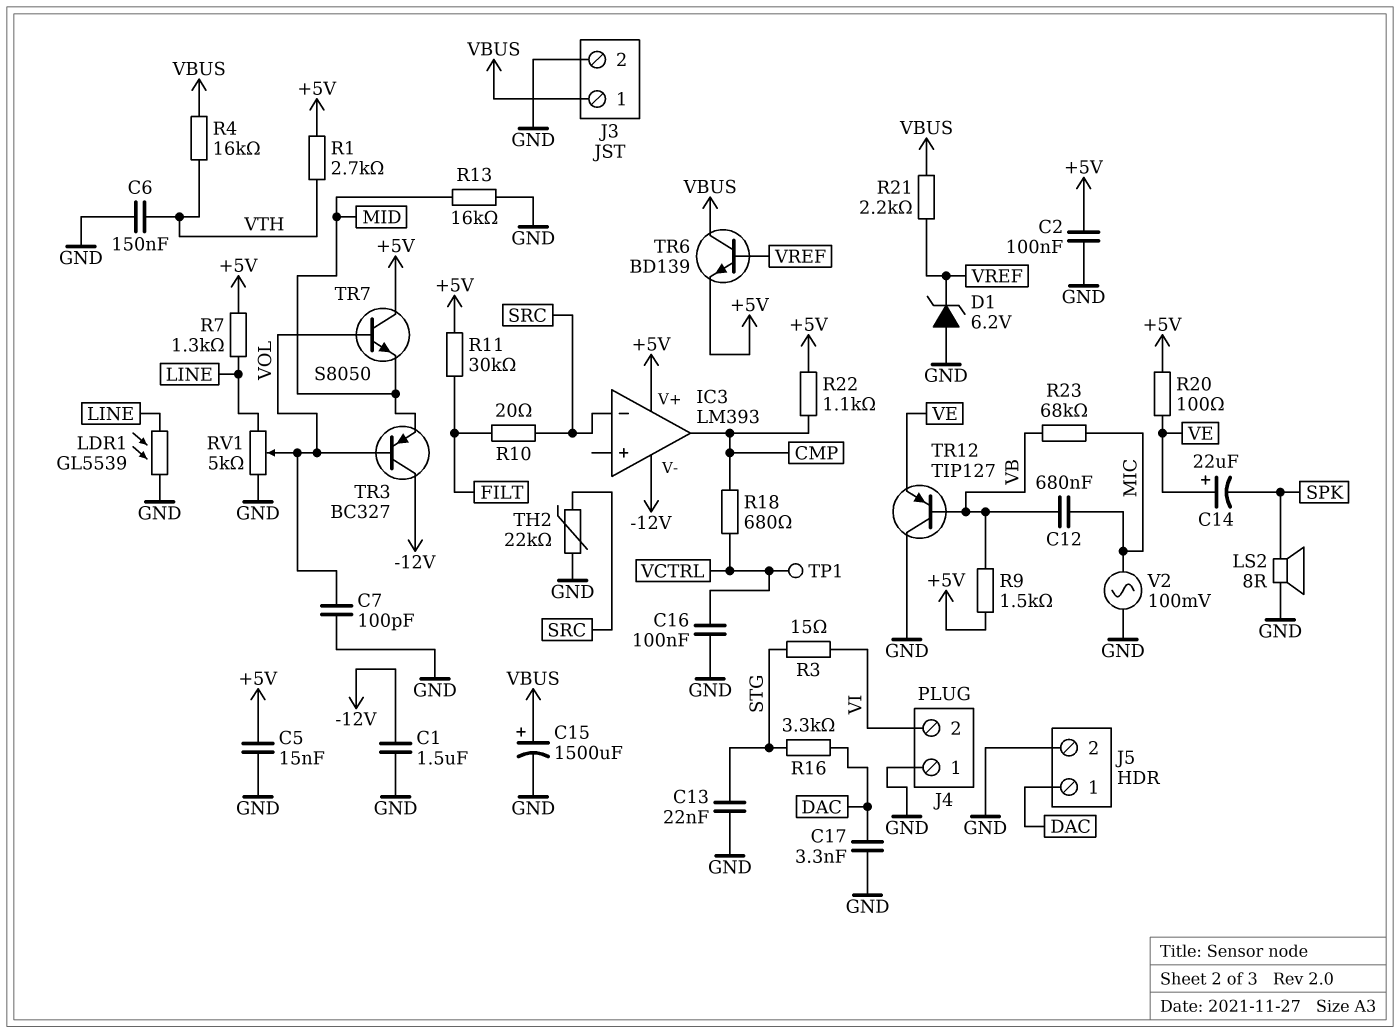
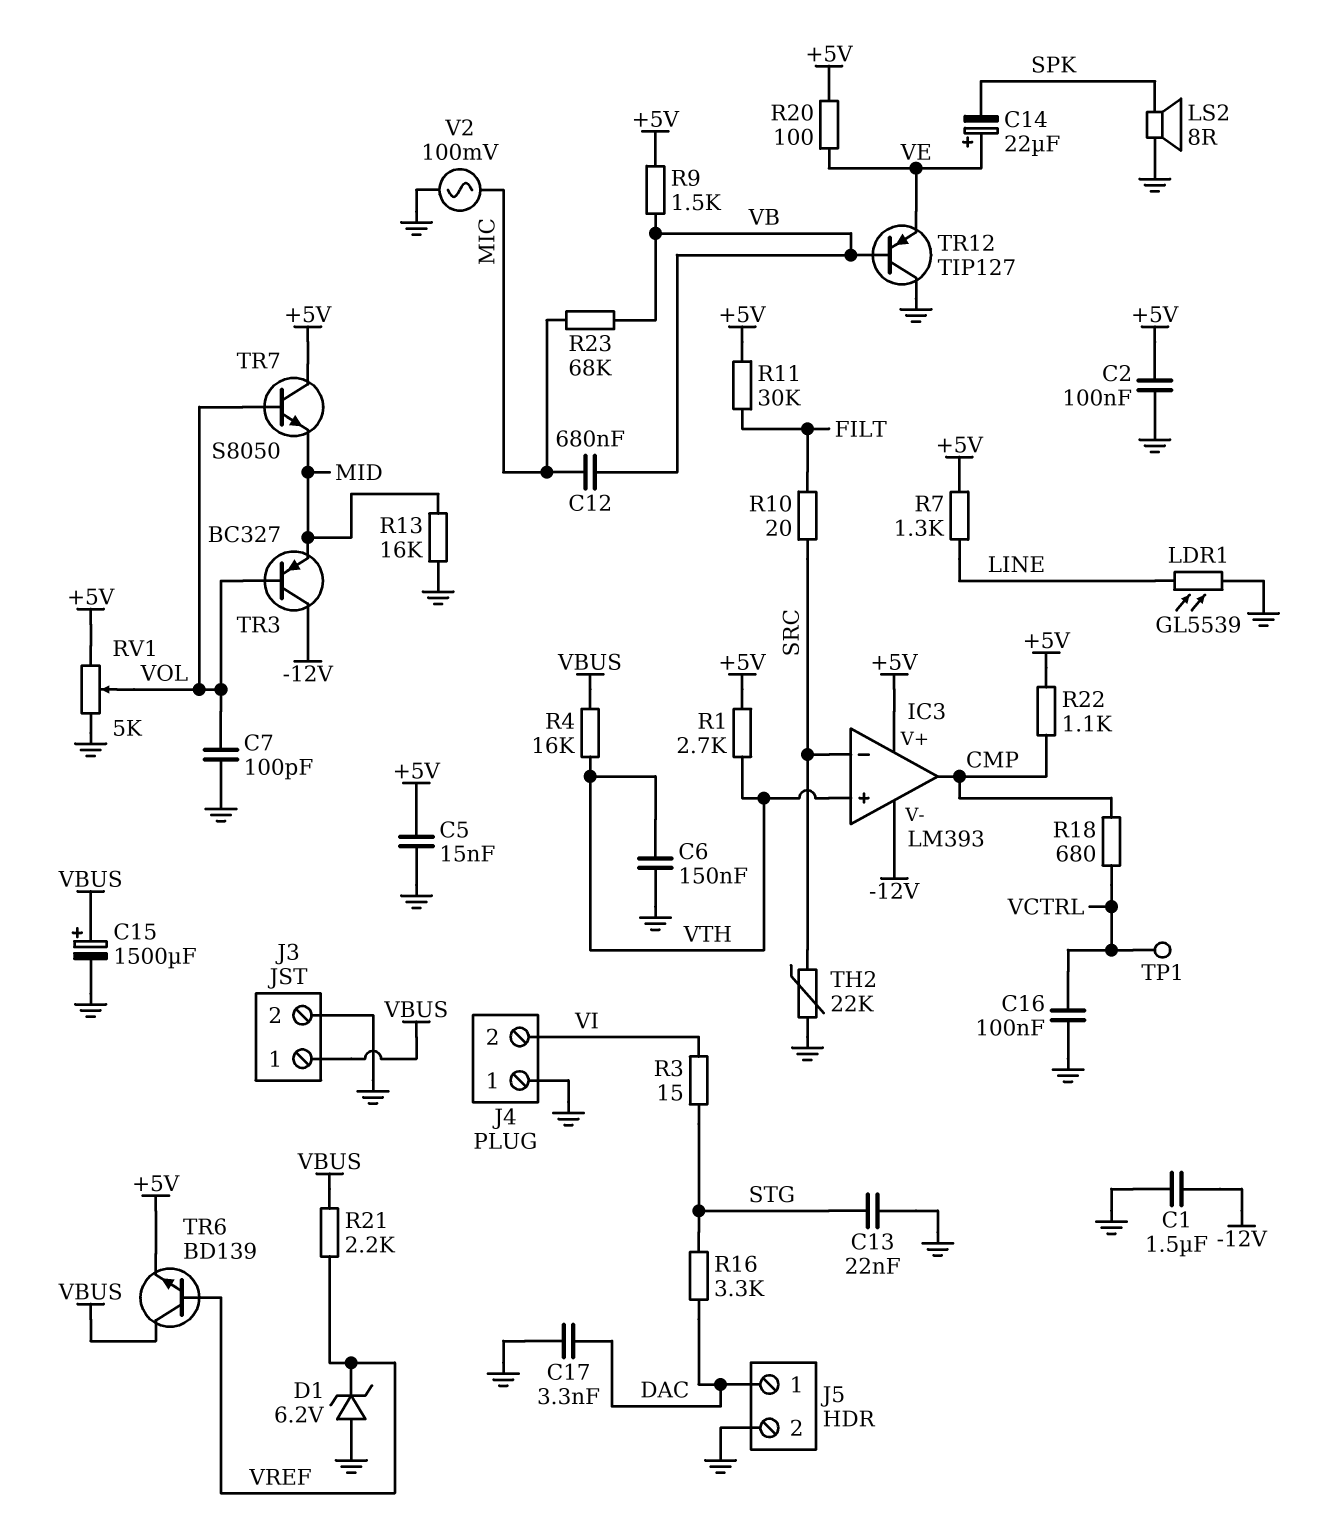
IC3 pin in+: none -> VTH
RV1: 5k (GND, LINE, wiper VOL) -> 5k (+5V, GND, wiper VOL)

